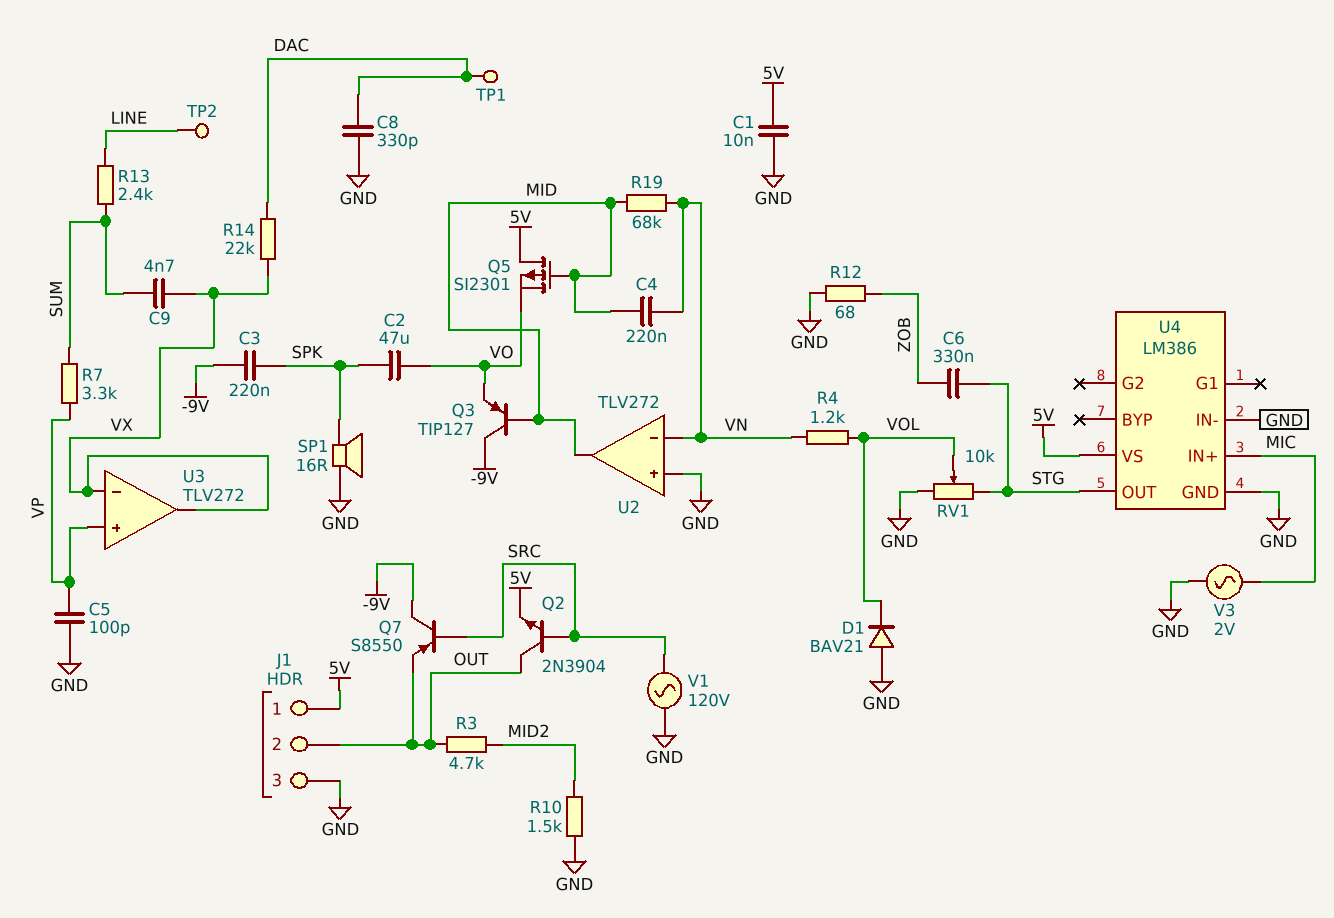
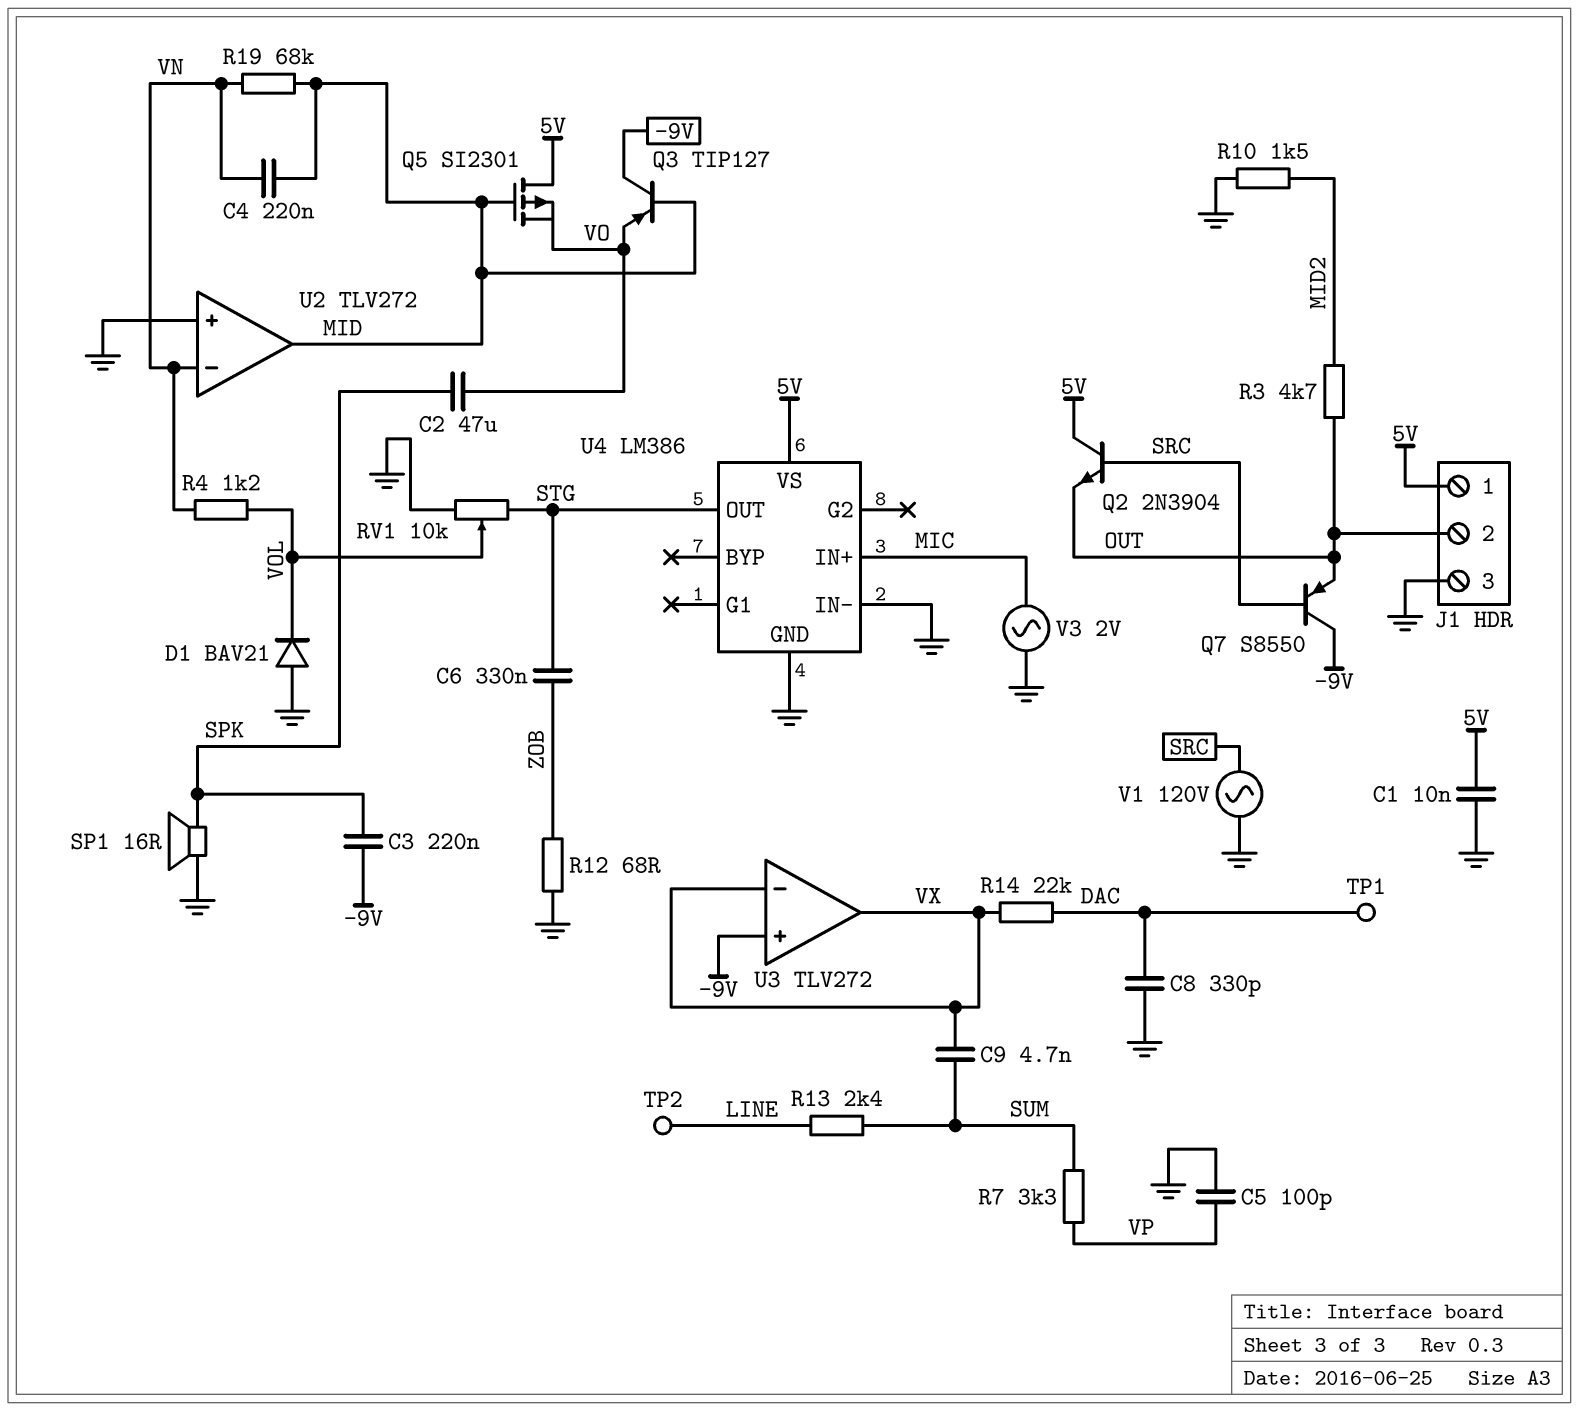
Q2: NPN 2N3904 (B SRC, C OUT, E 5V) -> NPN 2N3904 (B SRC, C 5V, E OUT)
U3 pin in+: VP -> -9V

